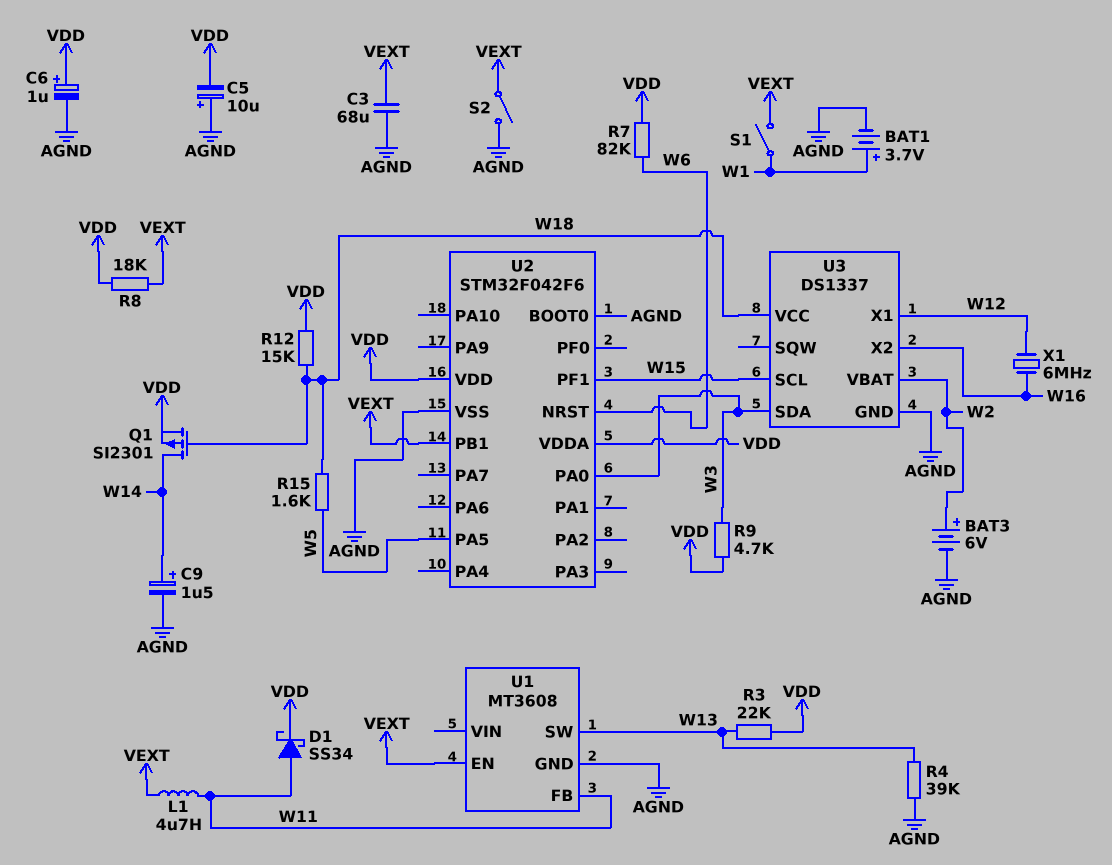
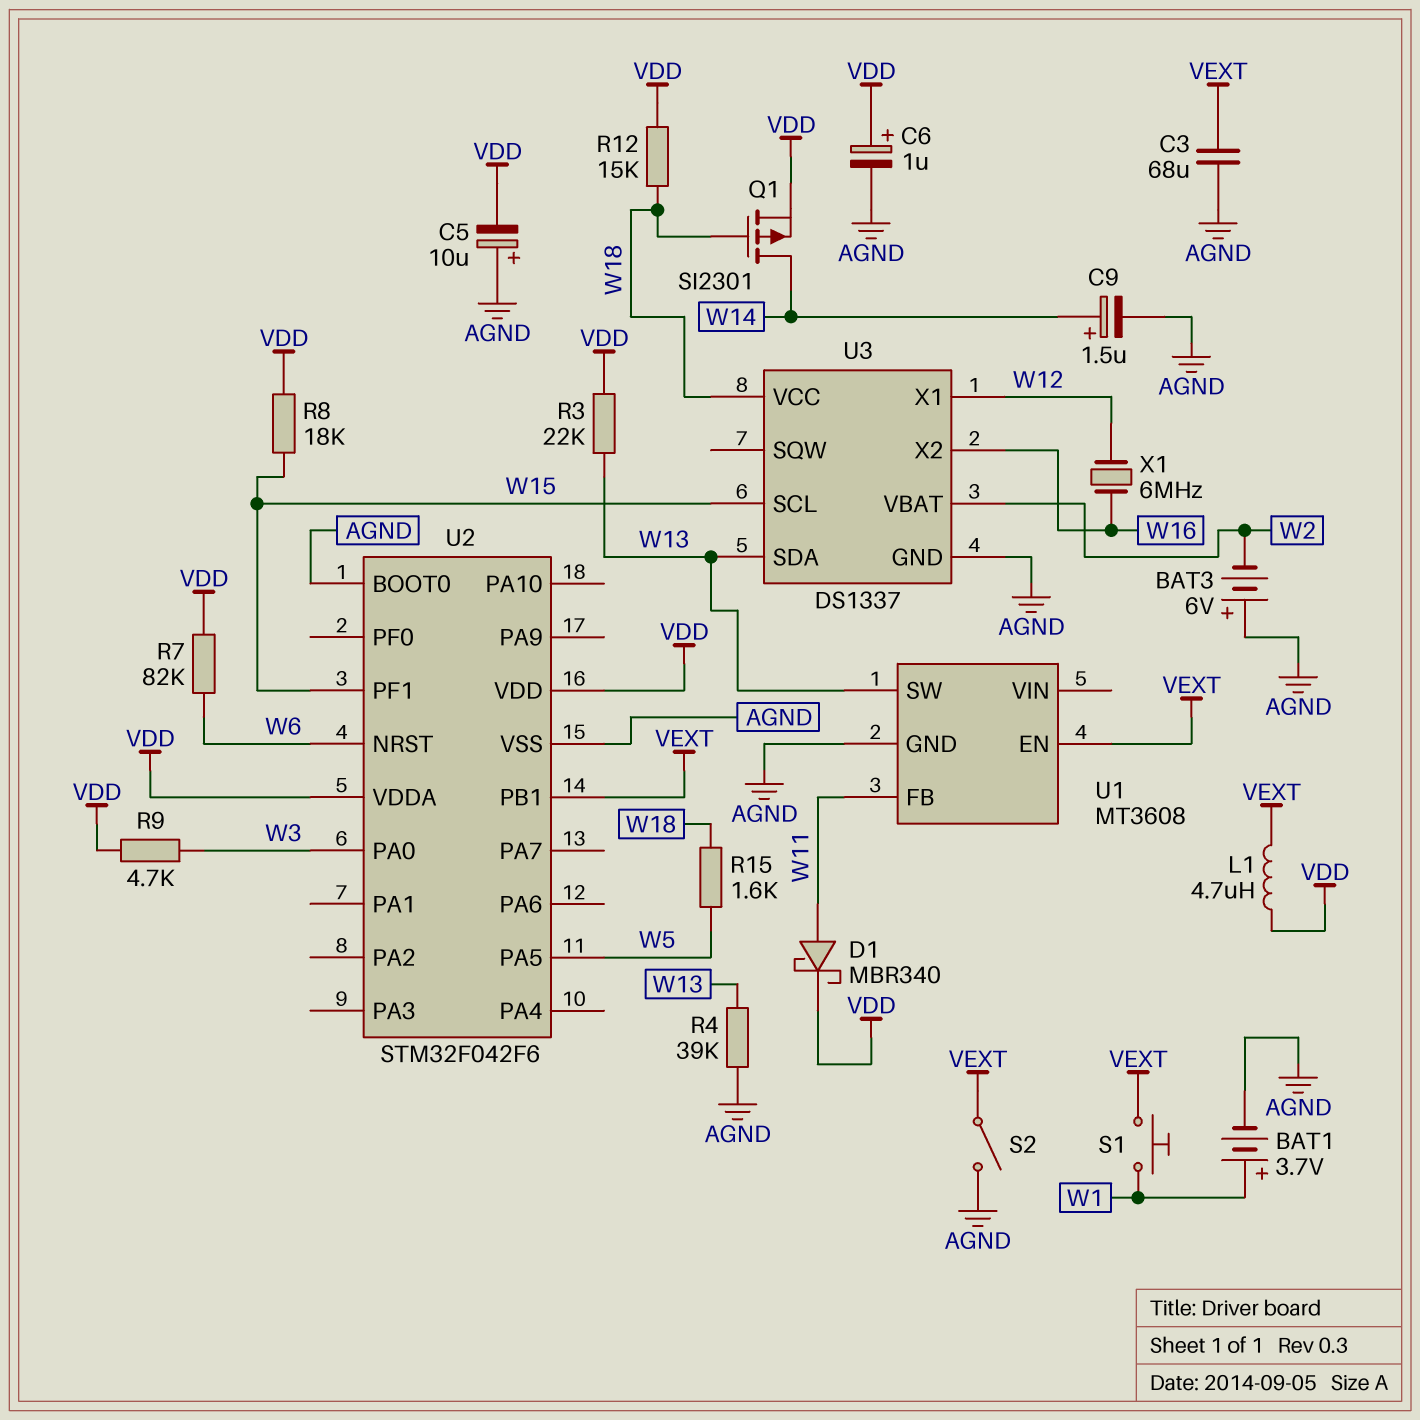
BAT3: 6V (plus W2, minus AGND) -> 6V (plus AGND, minus W2)
D1: schottky SS34 (A W11, K VDD) -> schottky MBR340 (A W11, K VDD)
L1: 4.7uH (VEXT, W11) -> 4.7uH (VDD, VEXT)
R8: 18k (VDD, VEXT) -> 18k (VDD, W15)
S1: switch (VEXT, W1) -> button (VEXT, W1)
U3 pin SDA: W3 -> W13

